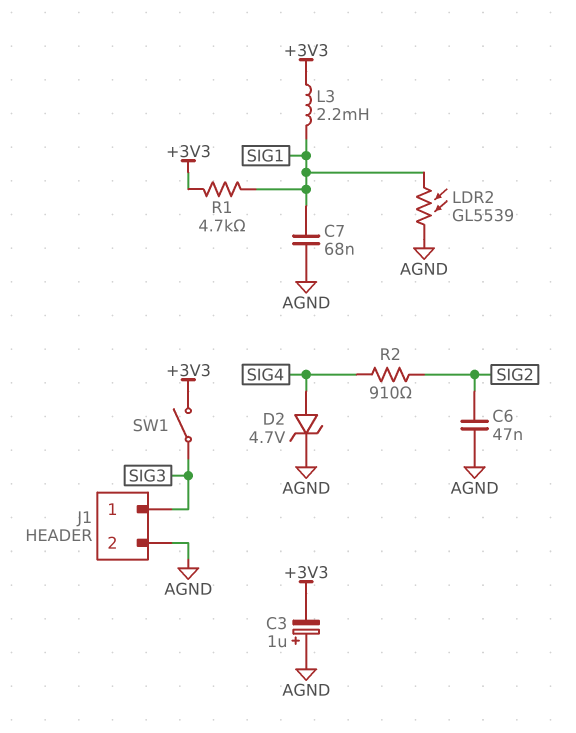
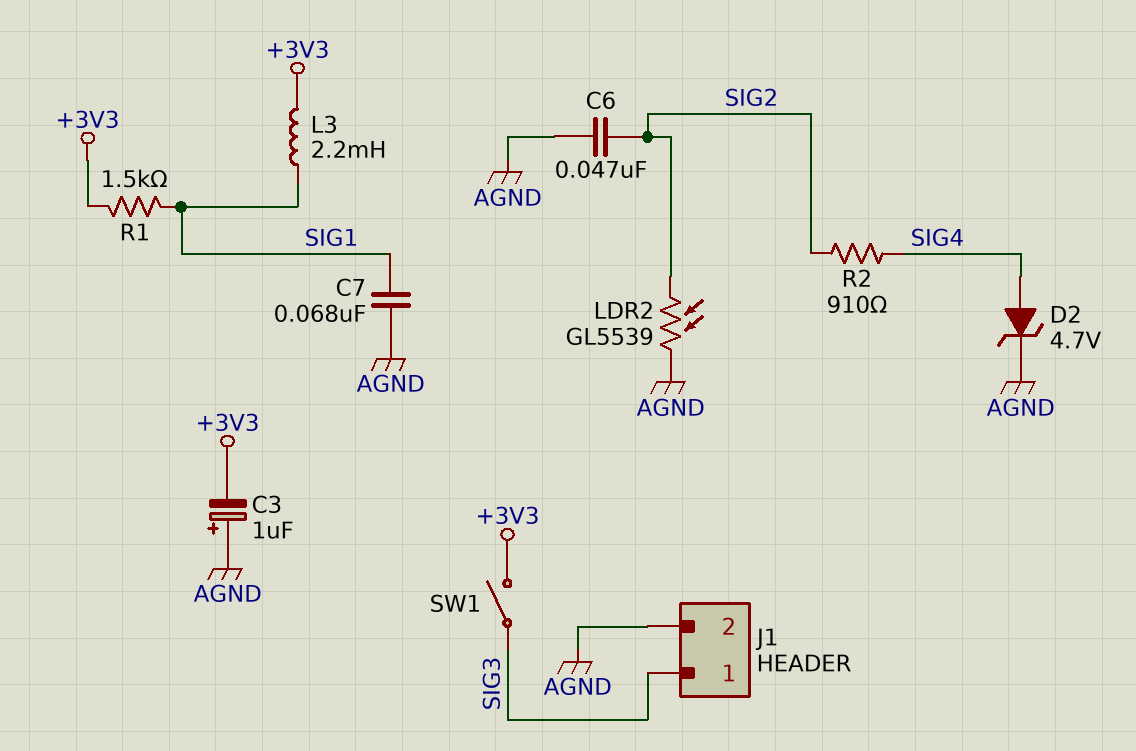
LDR2: GL5539 (AGND, SIG1) -> GL5539 (AGND, SIG2)
R1: 4.7k (+3V3, SIG1) -> 1.5k (+3V3, SIG1)

